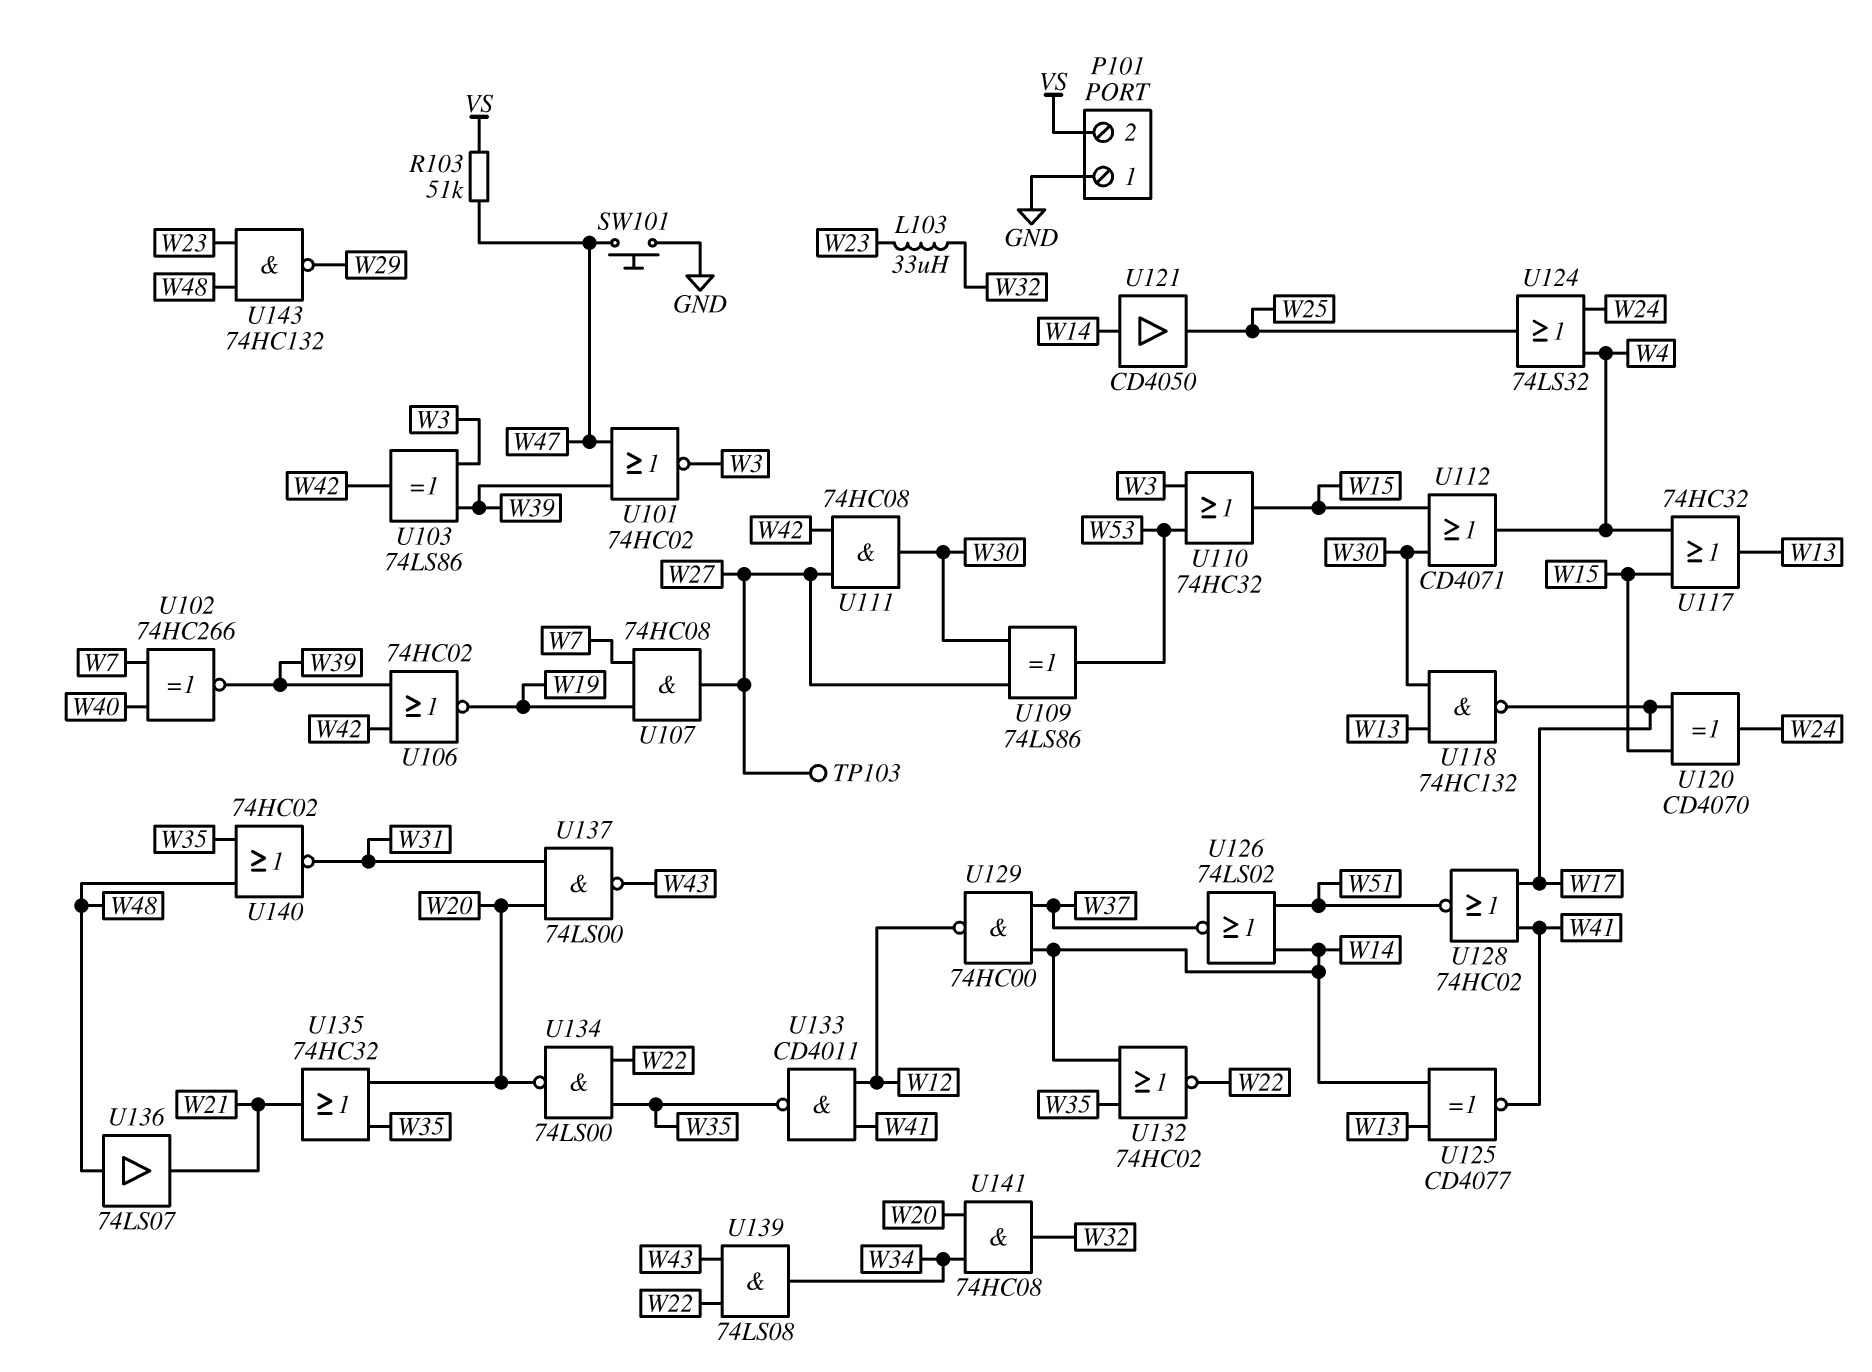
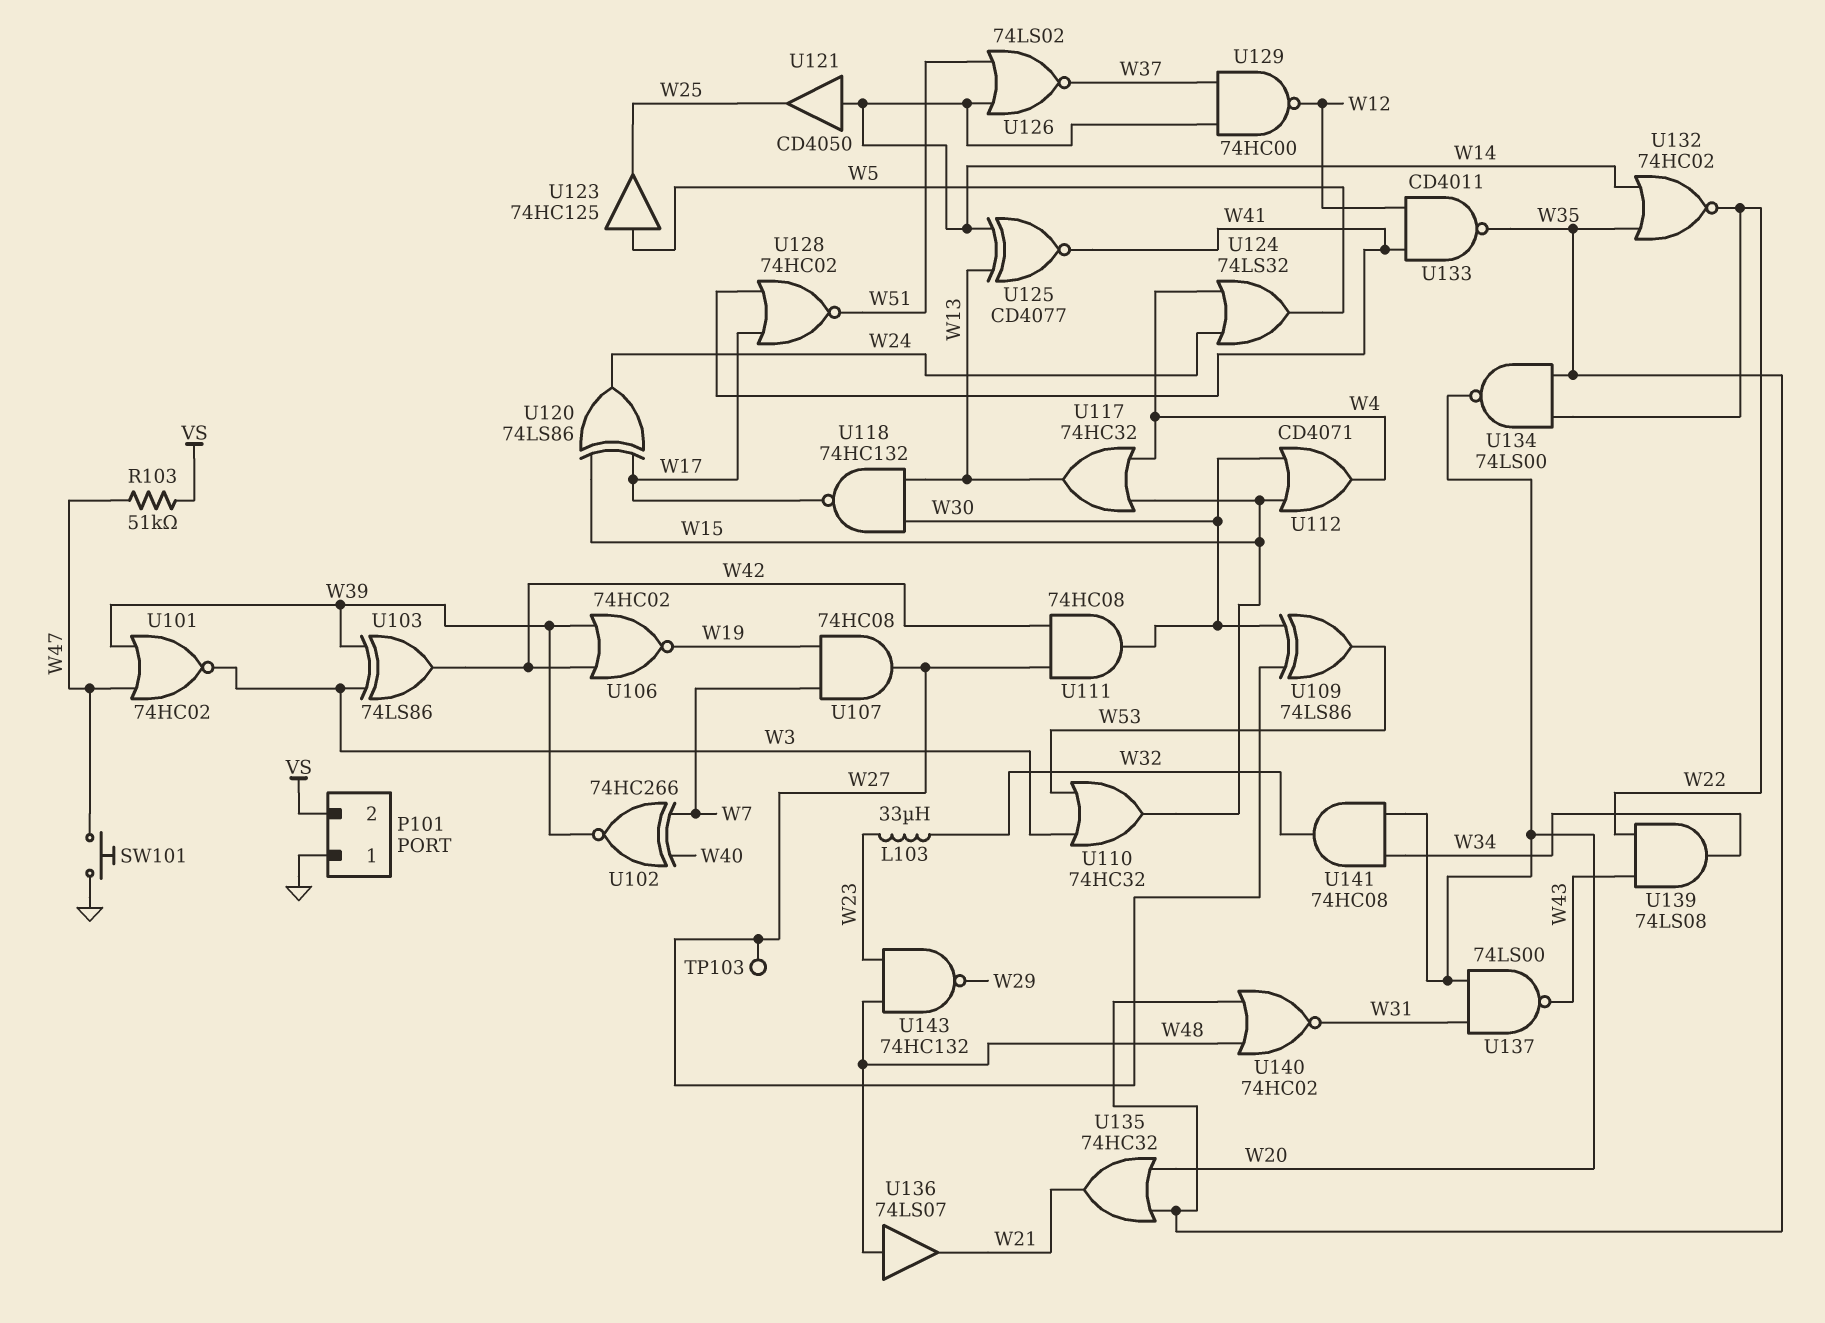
U120: XOR CD4070 (in W15, in W17, out W24) -> XOR 74LS86 (in W15, in W17, out W24)
U123: none -> buffer 74HC125 (in W5, out W25)
U124: OR 74LS32 (in W4, in W24, out W25) -> OR 74LS32 (in W4, in W24, out W5)

